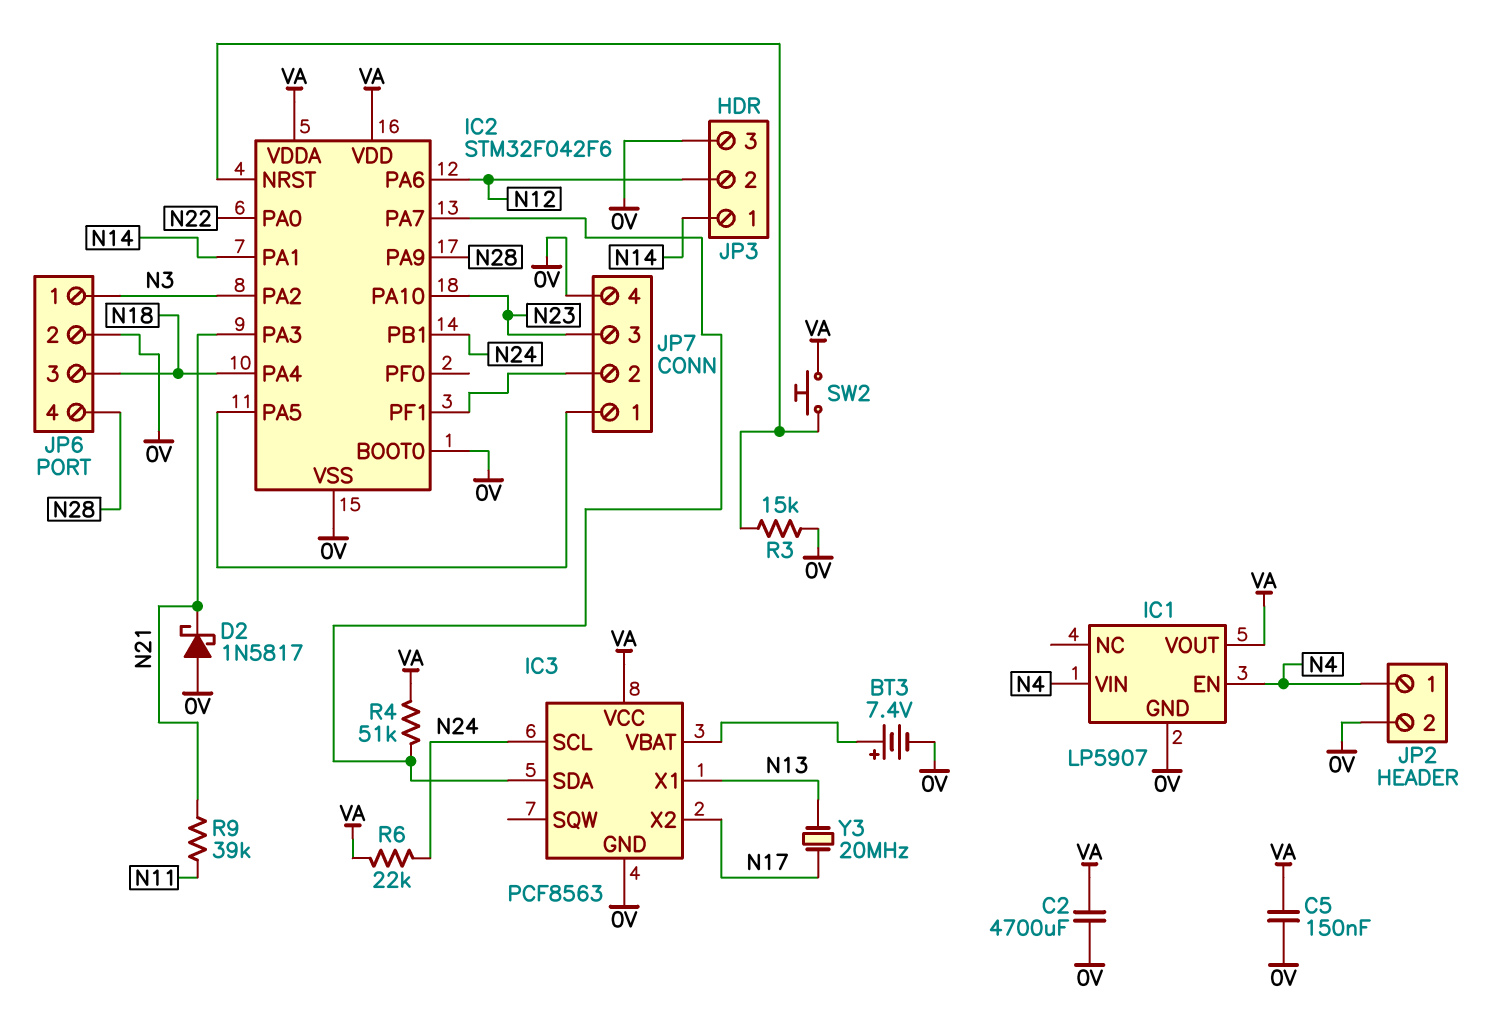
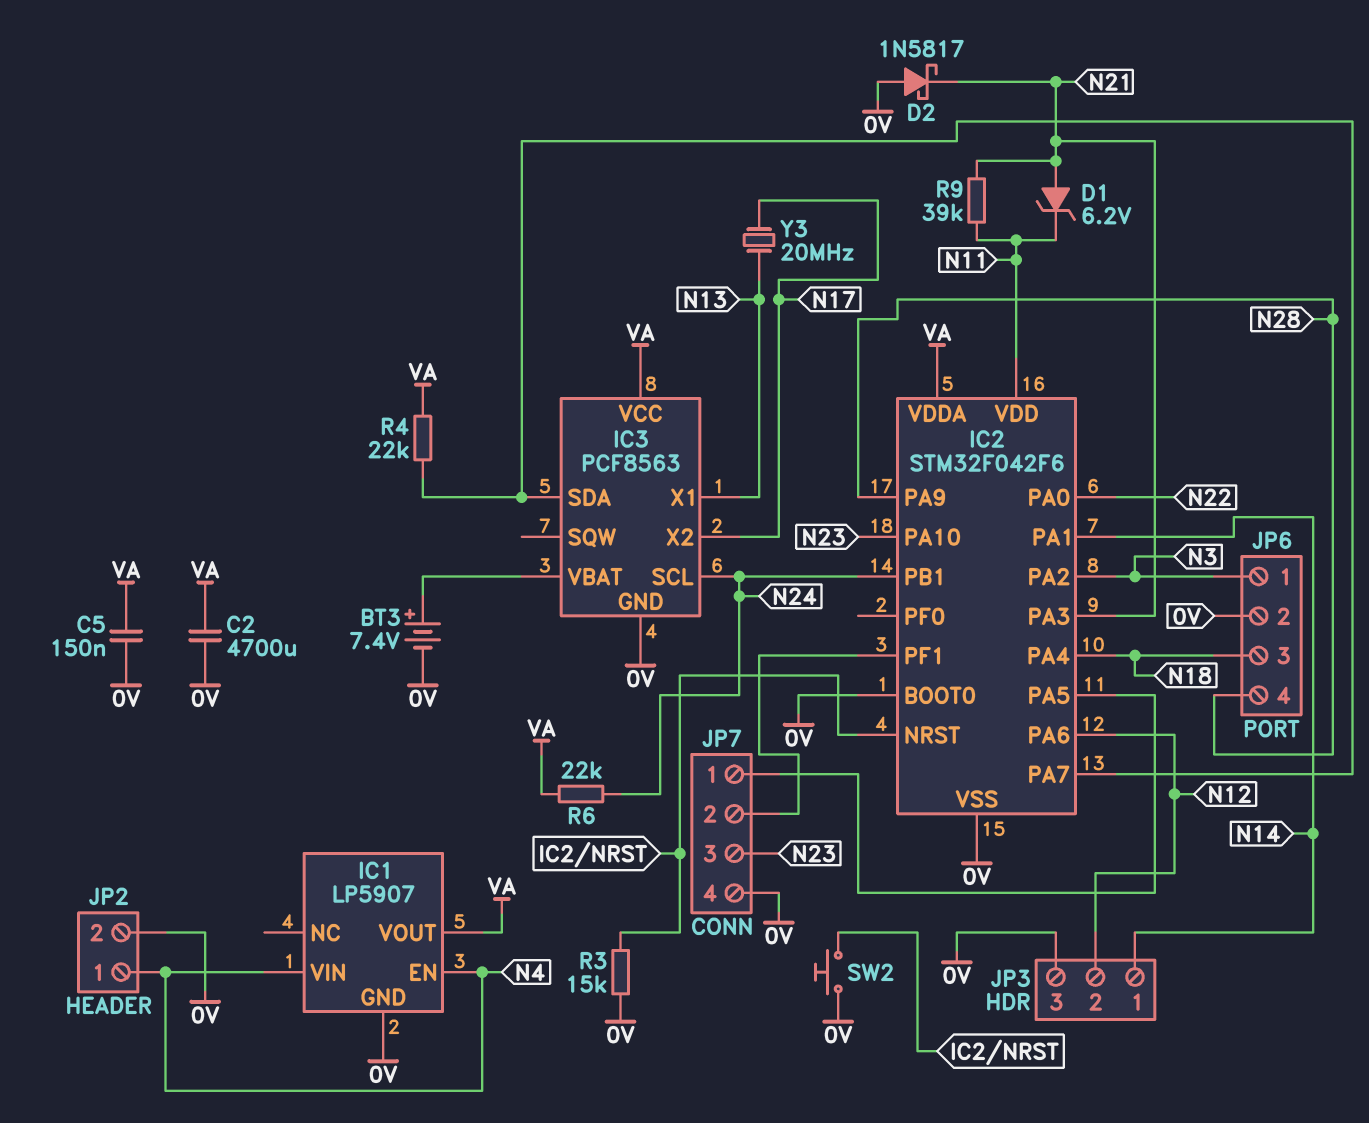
D1: none -> zener 6.2V (A N21, K N11)
IC2 pin VDD: VA -> N11
R4: 51k (IC2/PA7, VA) -> 22k (IC2/PA7, VA)
SW2: button (IC2/NRST, VA) -> button (0V, IC2/NRST)

